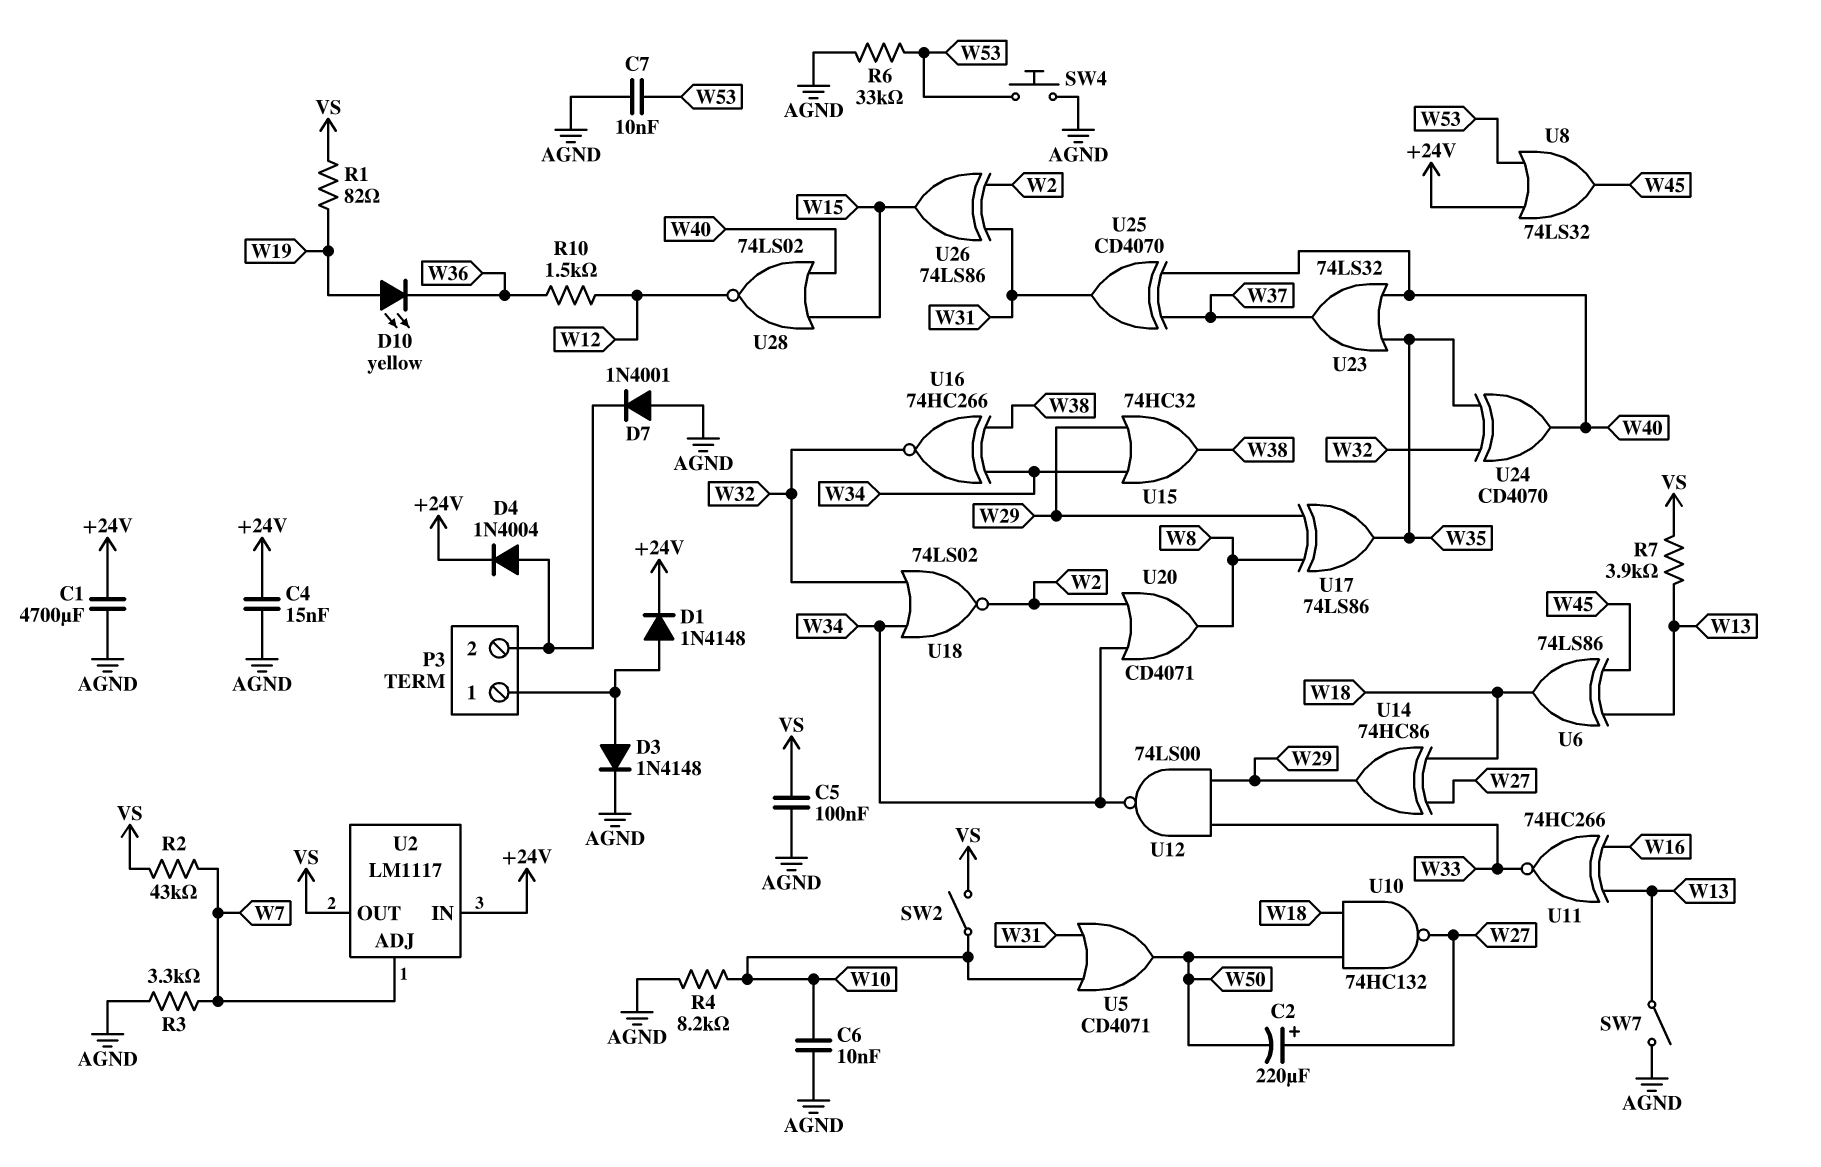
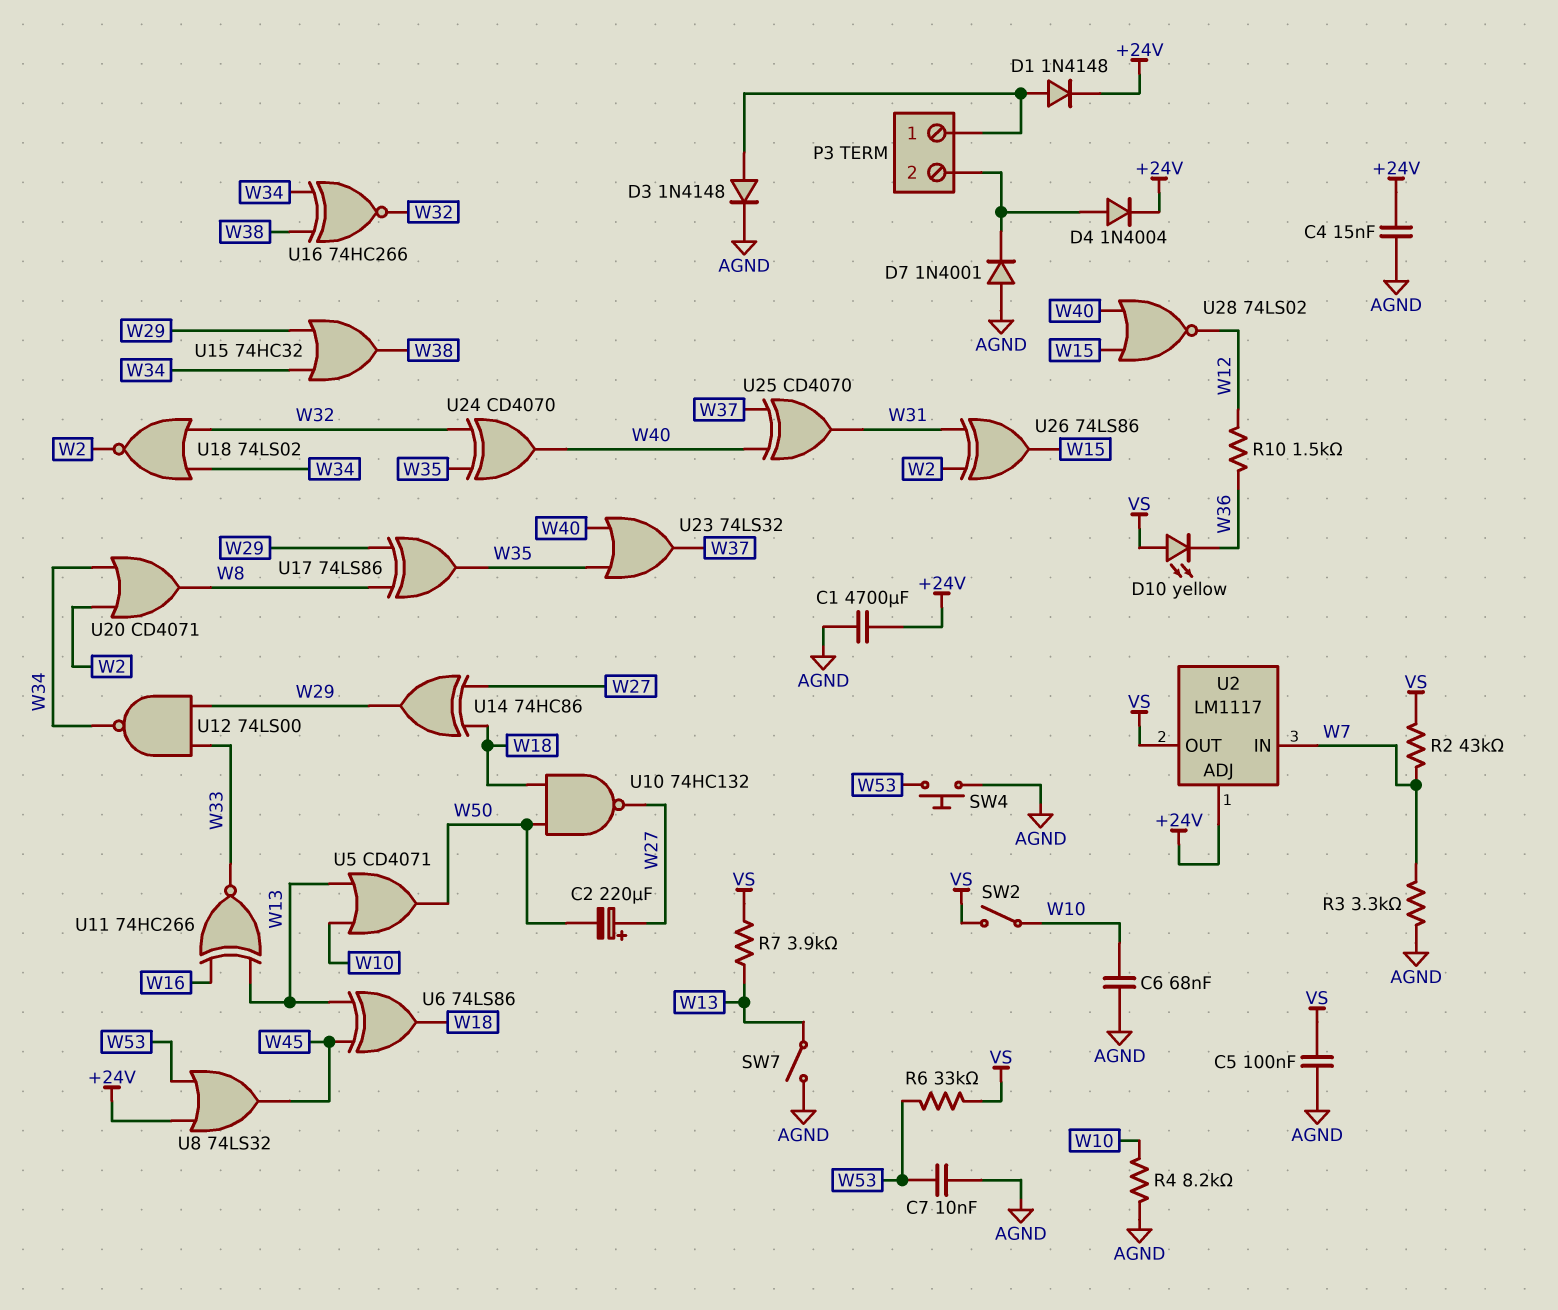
C6: 10nF (AGND, W10) -> 68nF (AGND, W10)
D10: LED yellow (A W19, K W36) -> LED yellow (A VS, K W36)
R1: 82 (VS, W19) -> none
R6: 33k (AGND, W53) -> 33k (VS, W53)
U2 pin ADJ: W7 -> +24V
U2 pin IN: +24V -> W7
U5: OR CD4071 (in W10, in W31, out W50) -> OR CD4071 (in W10, in W13, out W50)

